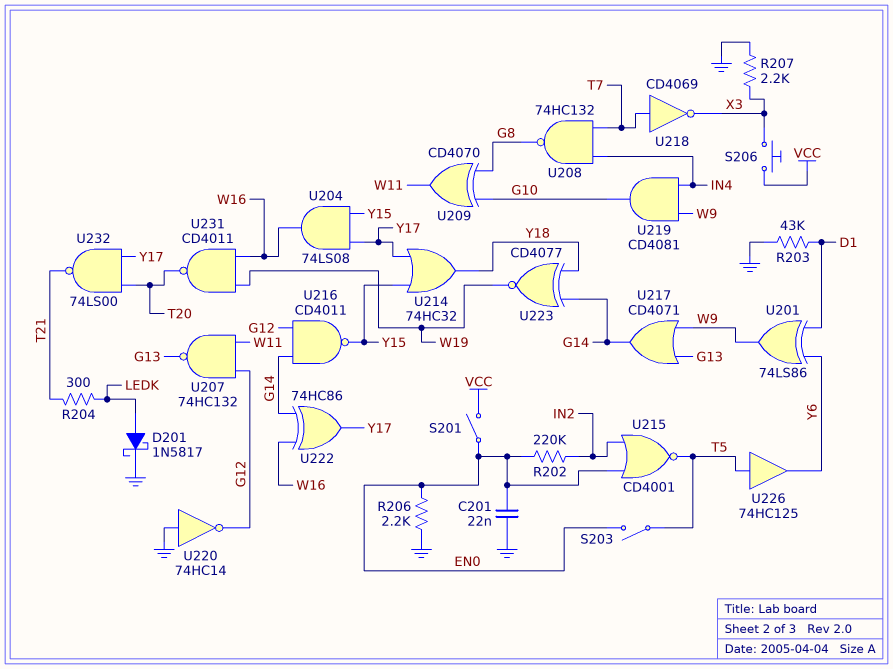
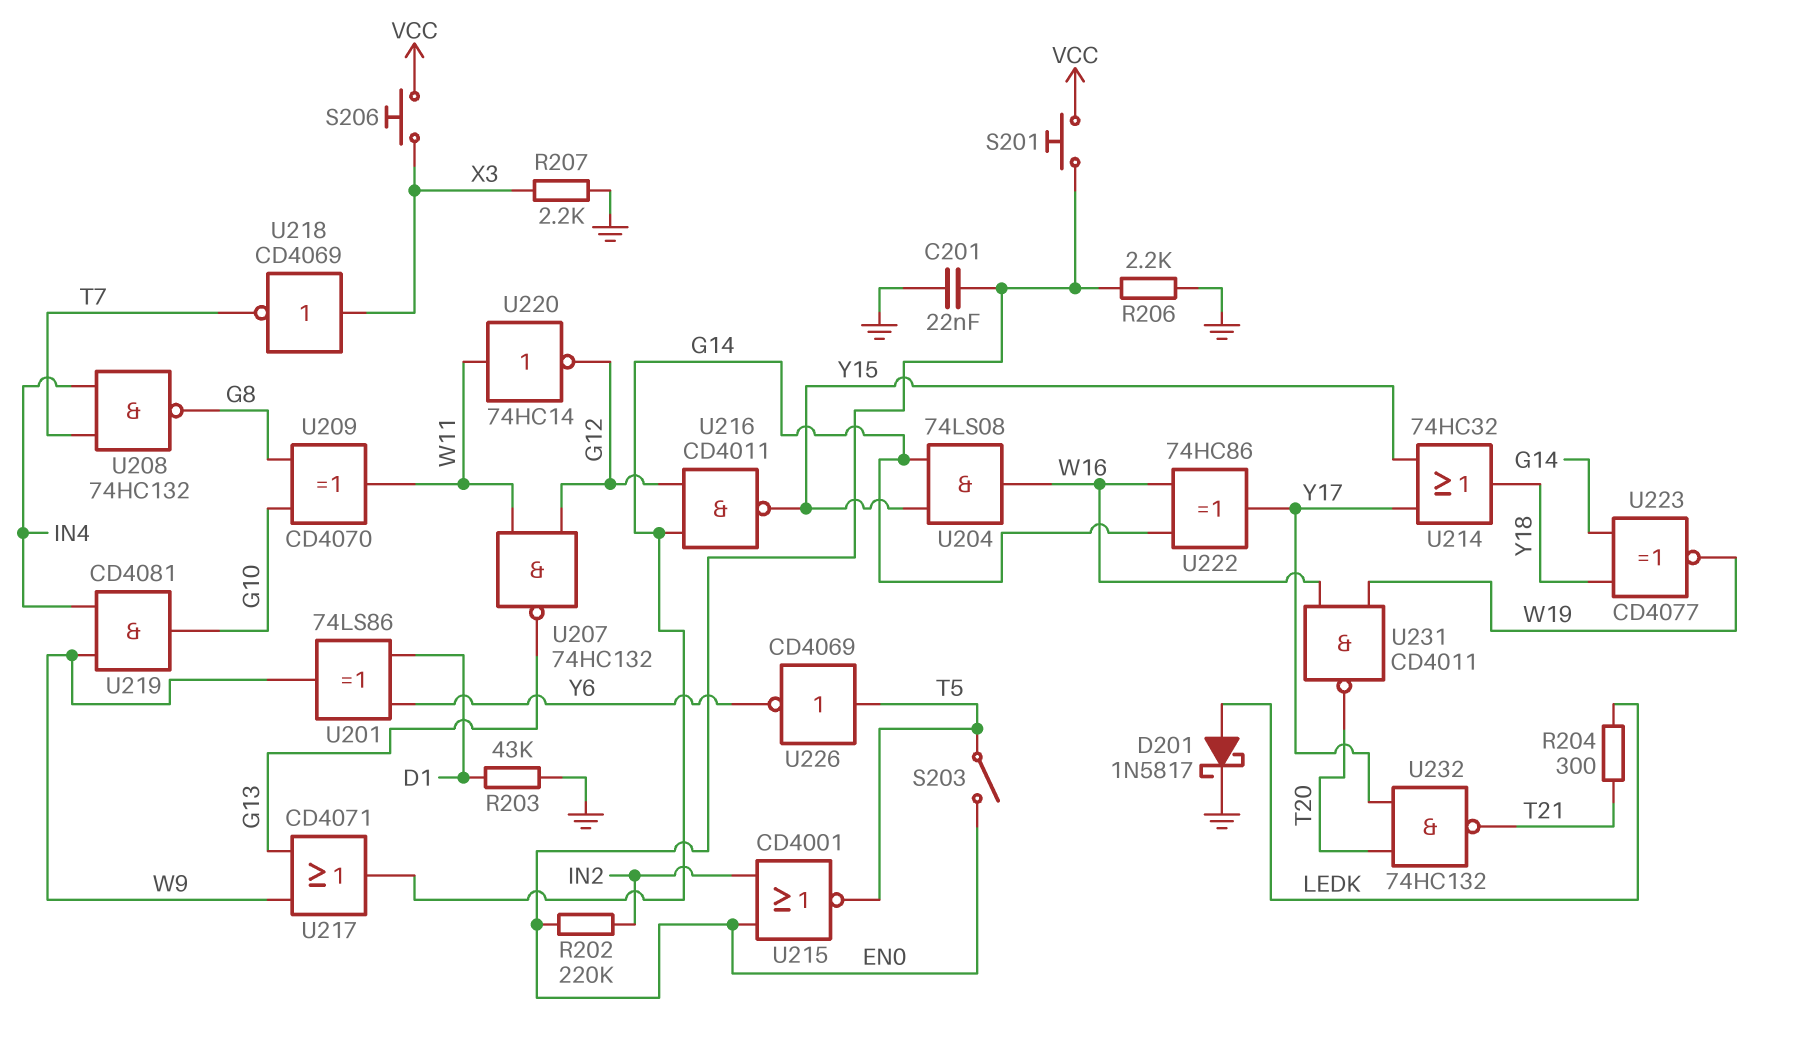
S201: switch (EN0, VCC) -> button (EN0, VCC)
U204: AND 74LS08 (in Y15, in Y17, out W16) -> AND 74LS08 (in G14, in Y15, out W16)
U218: NOT CD4069 (in T7, out X3) -> NOT CD4069 (in X3, out T7)
U220: NOT 74HC14 (in GND, out G12) -> NOT 74HC14 (in W11, out G12)
U226: buffer 74HC125 (in T5, out Y6) -> NOT CD4069 (in T5, out Y6)
U232: NAND 74LS00 (in T20, in Y17, out T21) -> NAND 74HC132 (in T20, in Y17, out T21)

